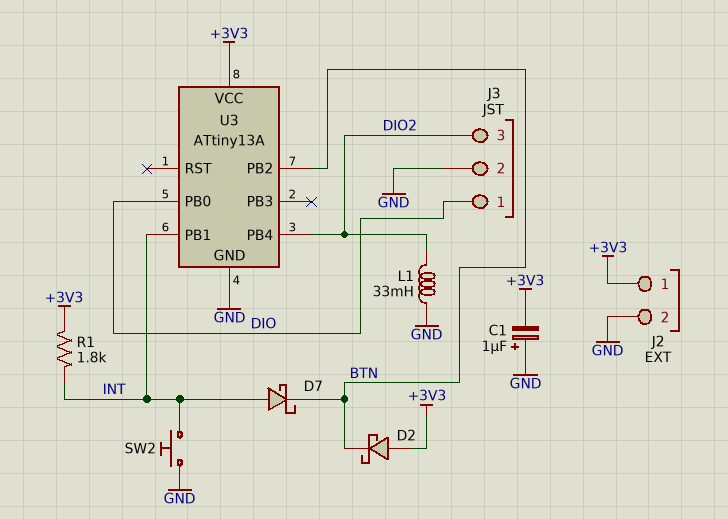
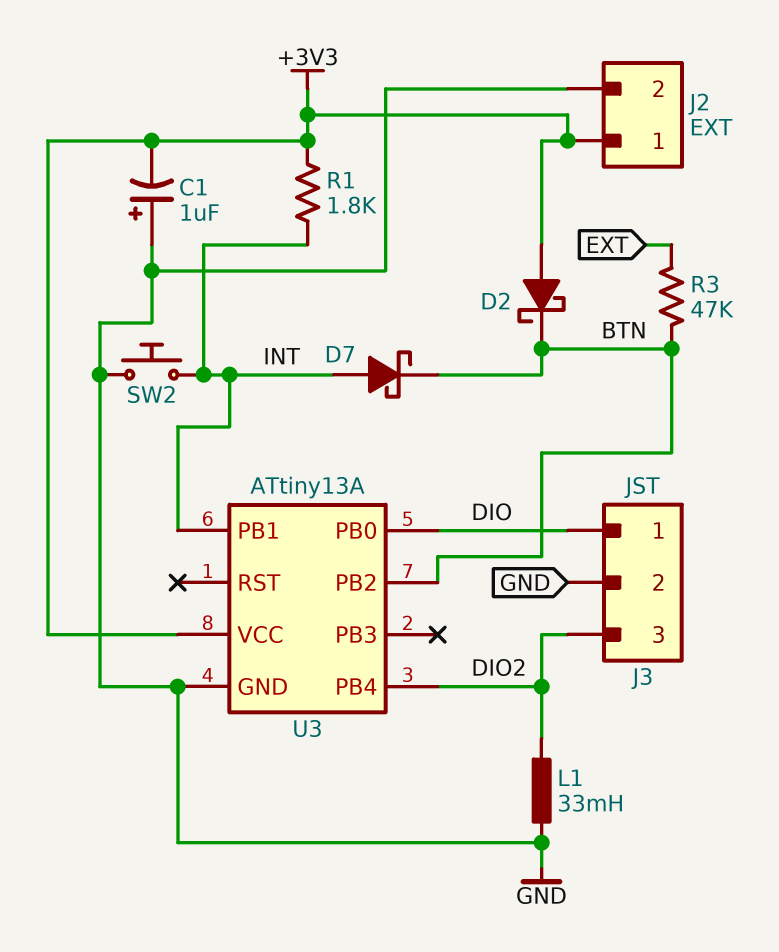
R3: none -> 47k (BTN, EXT)

